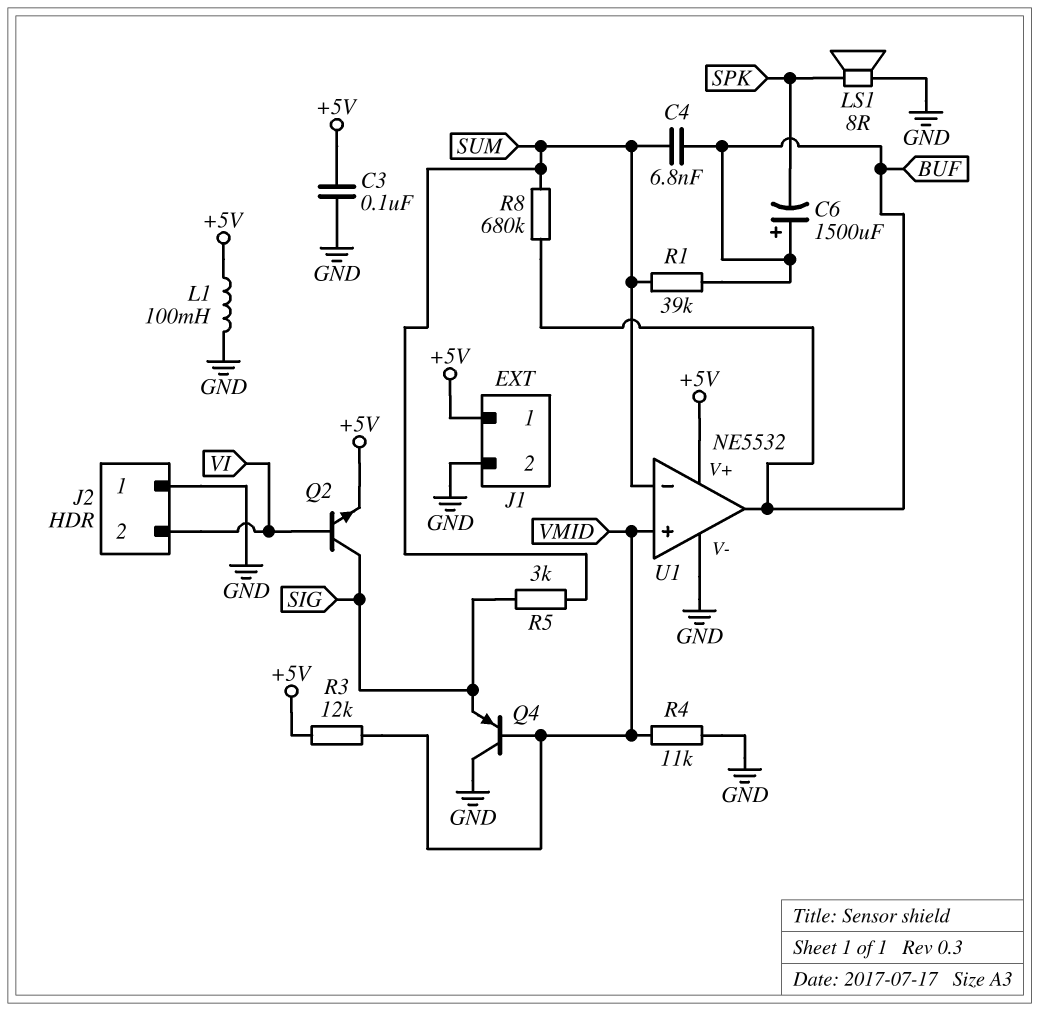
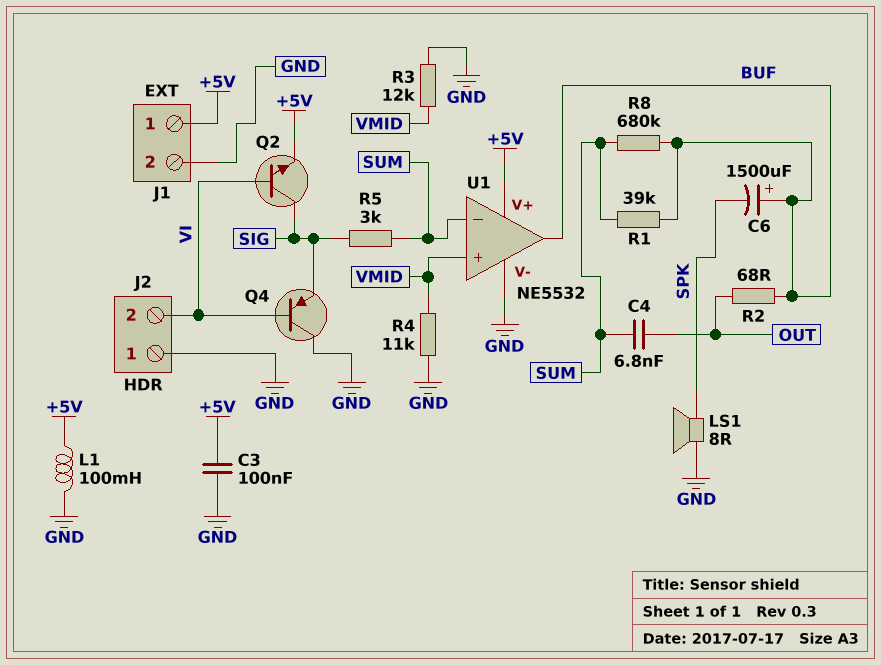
C4: 6.8nF (BUF, SUM) -> 6.8nF (OUT, SUM)
Q4: PNP (B VMID, C GND, E SIG) -> PNP (B VI, C GND, E SIG)
R2: none -> 68 (BUF, OUT)
R3: 12k (+5V, VMID) -> 12k (GND, VMID)

